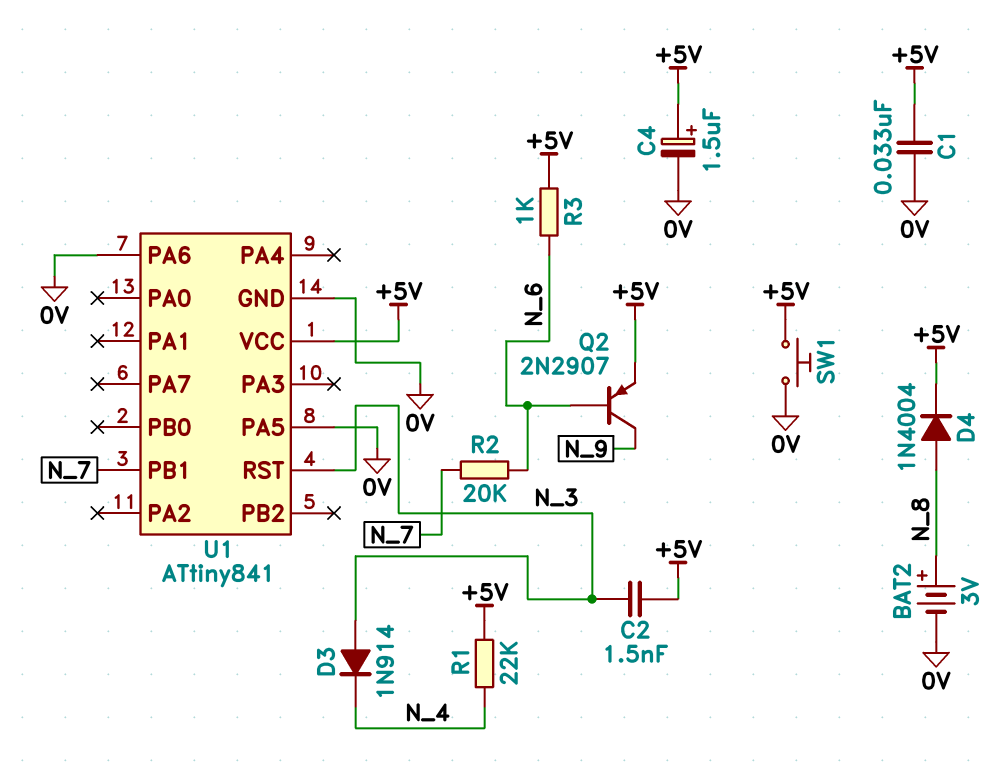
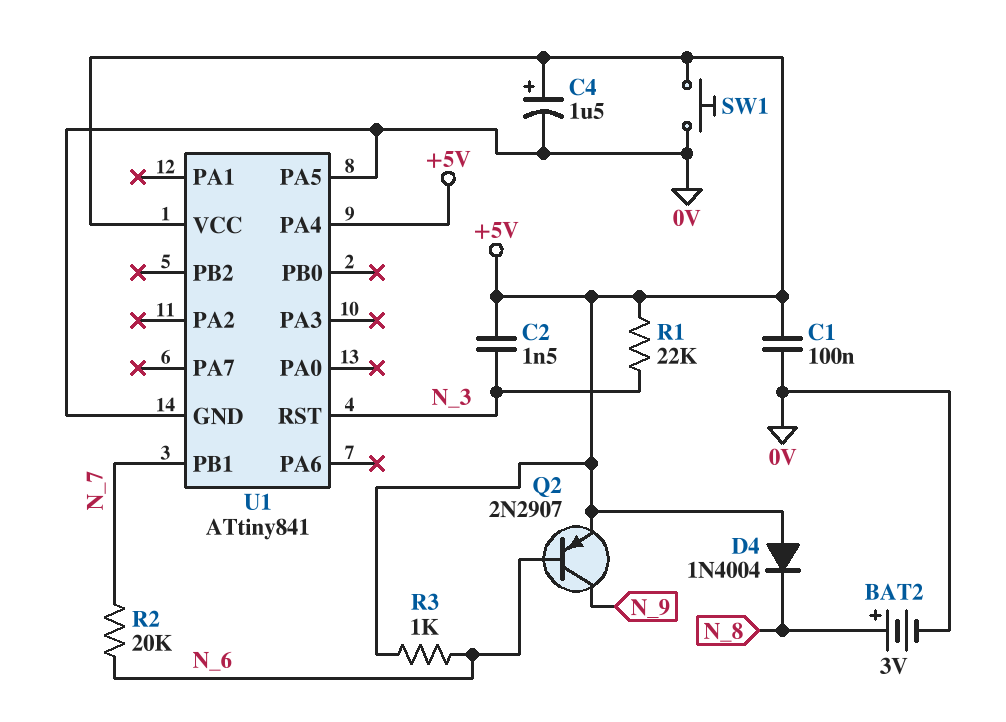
C1: 33nF (+5V, 0V) -> 100nF (+5V, 0V)
D3: diode 1N914 (A N_3, K N_4) -> none
D4: diode 1N4004 (A N_8, K +5V) -> diode 1N4004 (A +5V, K N_8)
R1: 22k (+5V, N_4) -> 22k (+5V, N_3)
U1 pin PA4: none -> +5V
U1 pin PA6: 0V -> none

